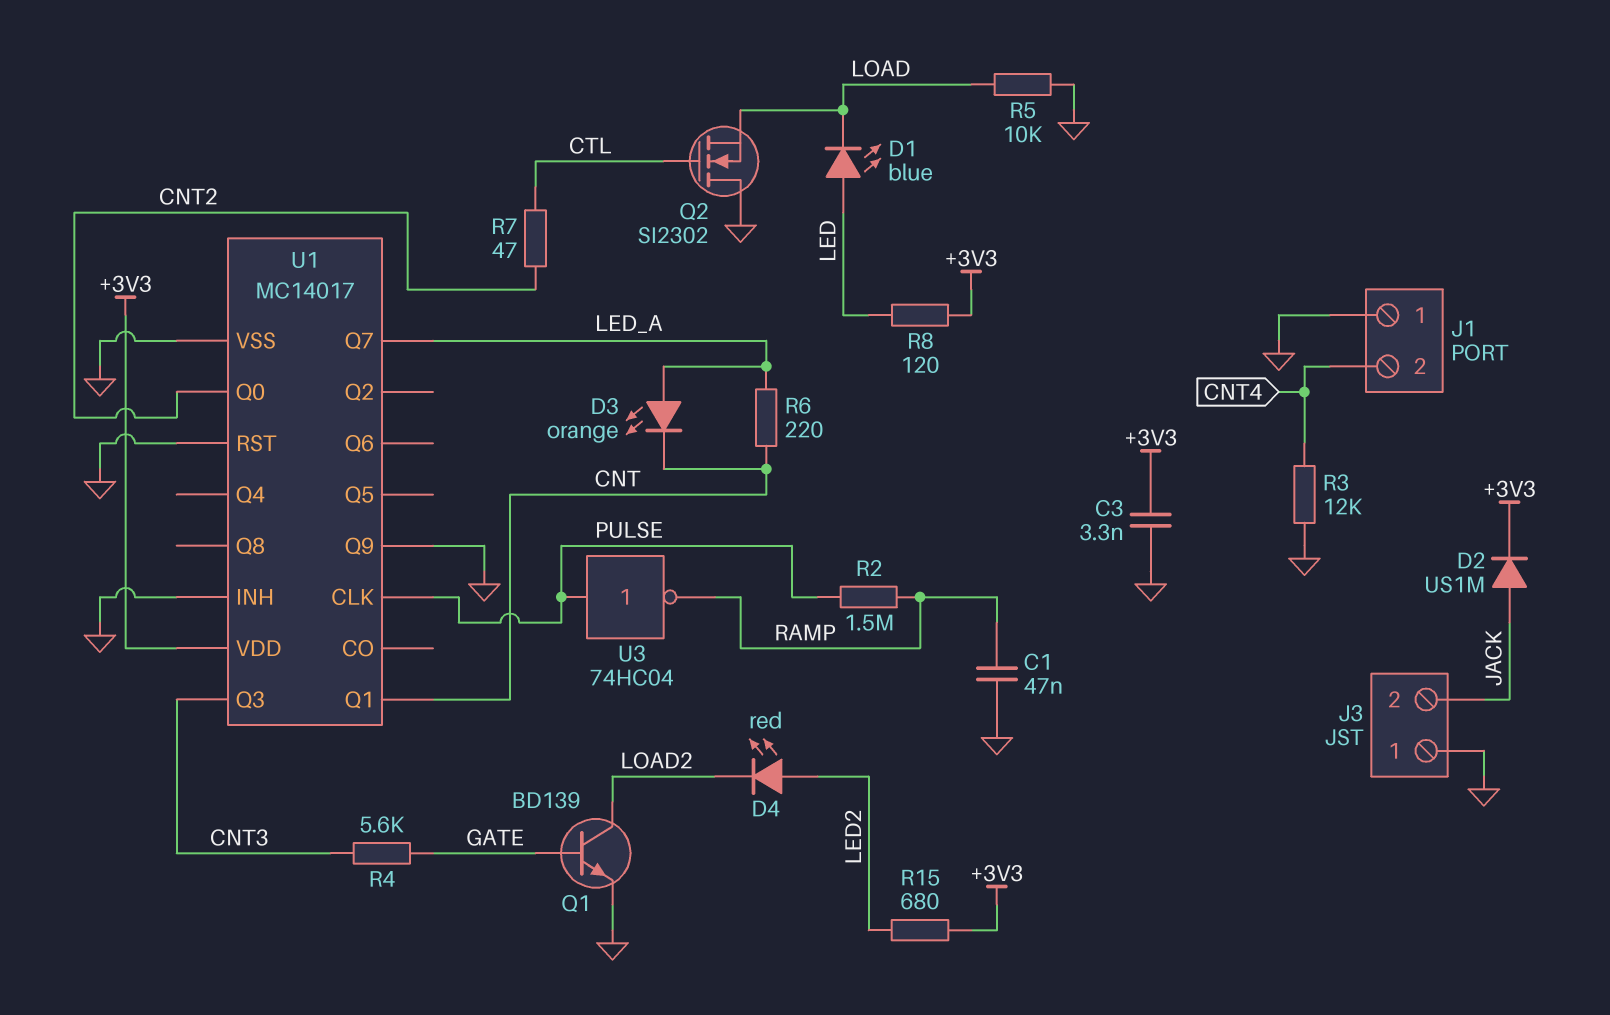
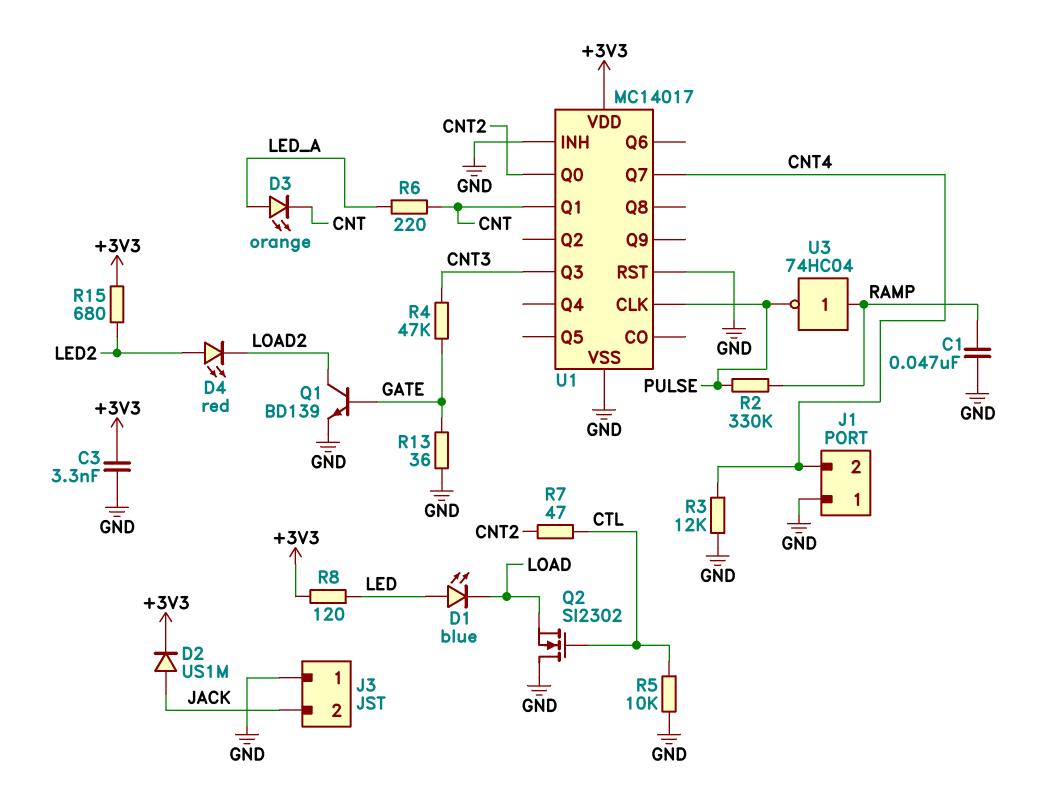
R2: 1.5M (PULSE, RAMP) -> 330k (PULSE, RAMP)
R4: 5.6k (CNT3, GATE) -> 47k (CNT3, GATE)
R5: 10k (GND, LOAD) -> 10k (CTL, GND)
R13: none -> 36 (GATE, GND)
U1 pin Q7: LED_A -> CNT4
U1 pin Q9: GND -> none
U3: NOT 74HC04 (in PULSE, out RAMP) -> NOT 74HC04 (in RAMP, out PULSE)

